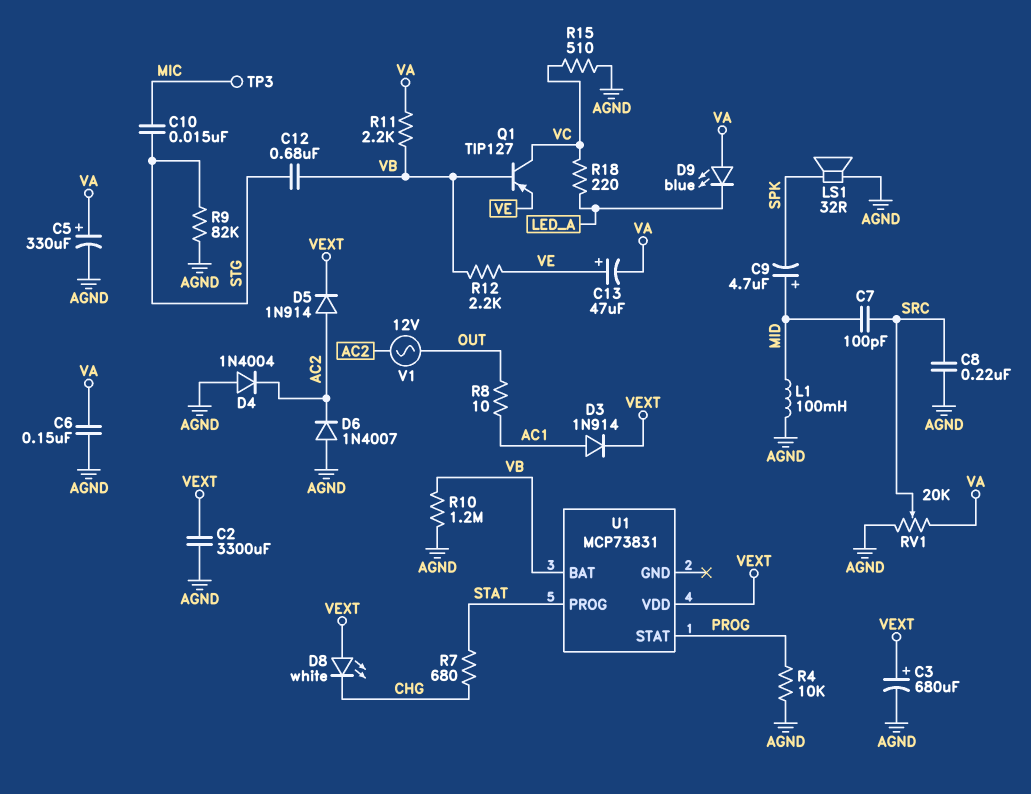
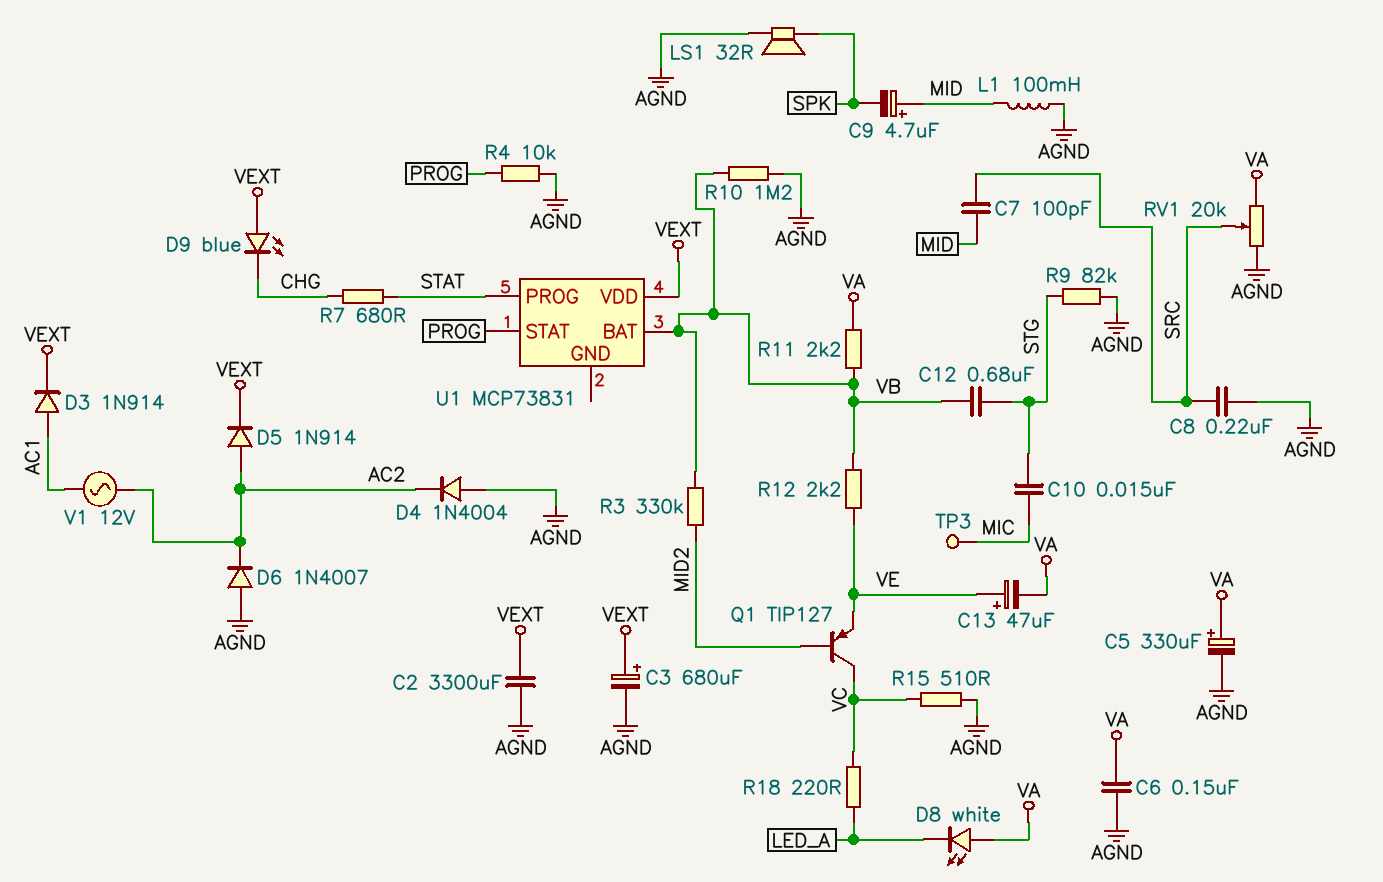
D8: LED white (A VEXT, K CHG) -> LED white (A VA, K LED_A)
D9: LED blue (A VA, K LED_A) -> LED blue (A VEXT, K CHG)
Q1: PNP TIP127 (B VB, C VC, E VE) -> PNP TIP127 (B MID2, C VC, E VE)
R3: none -> 330k (MID2, VB)
R8: 10 (AC1, OUT) -> none
V1: AC 12V (AC2, OUT) -> AC 12V (AC1, AC2)

